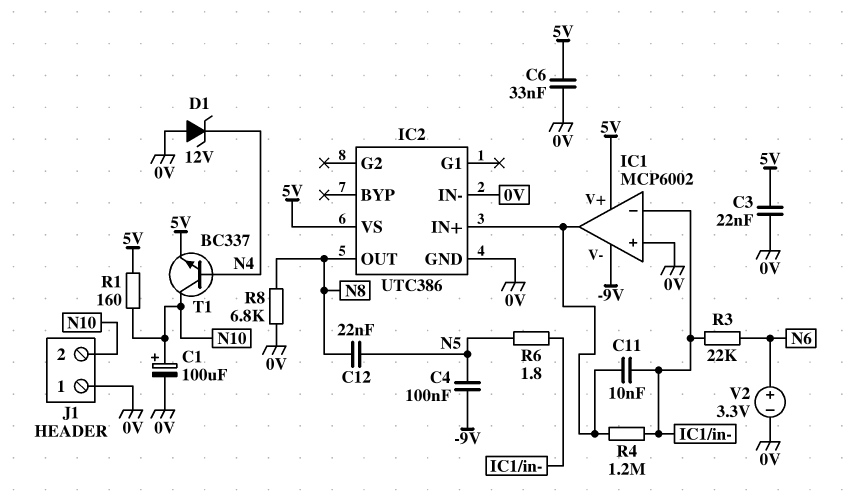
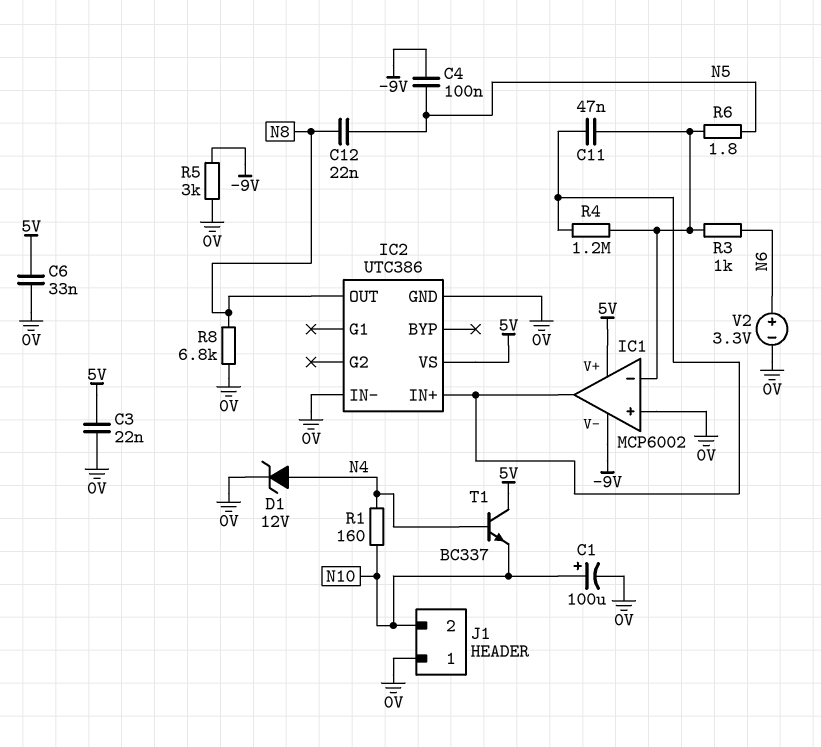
C11: 10nF (IC1/in-, IC1/out) -> 47nF (IC1/in-, IC1/out)
D1: zener 12V (A 0V, K N4) -> zener 12V (A N4, K 0V)
R1: 160 (5V, N10) -> 160 (N4, N10)
R3: 22k (IC1/in-, N6) -> 1k (IC1/in-, N6)
R5: none -> 3k (-9V, 0V)
T1: NPN BC337 (B N4, C N10, E 5V) -> NPN BC337 (B N4, C 5V, E N10)

